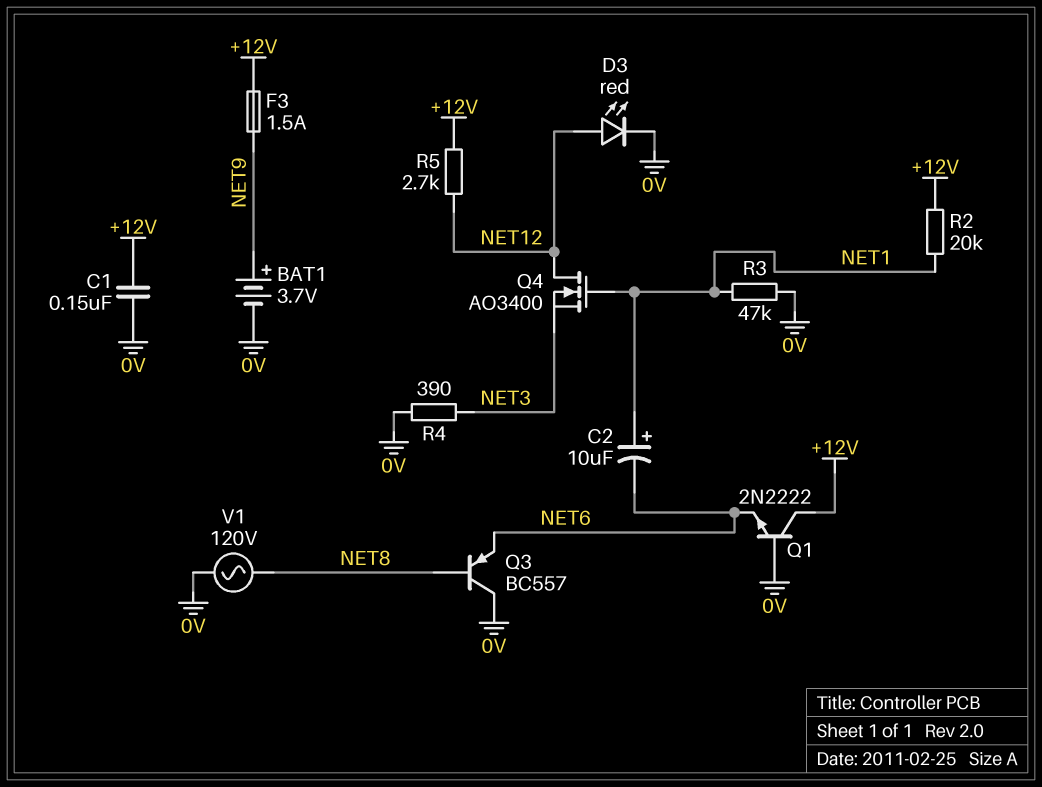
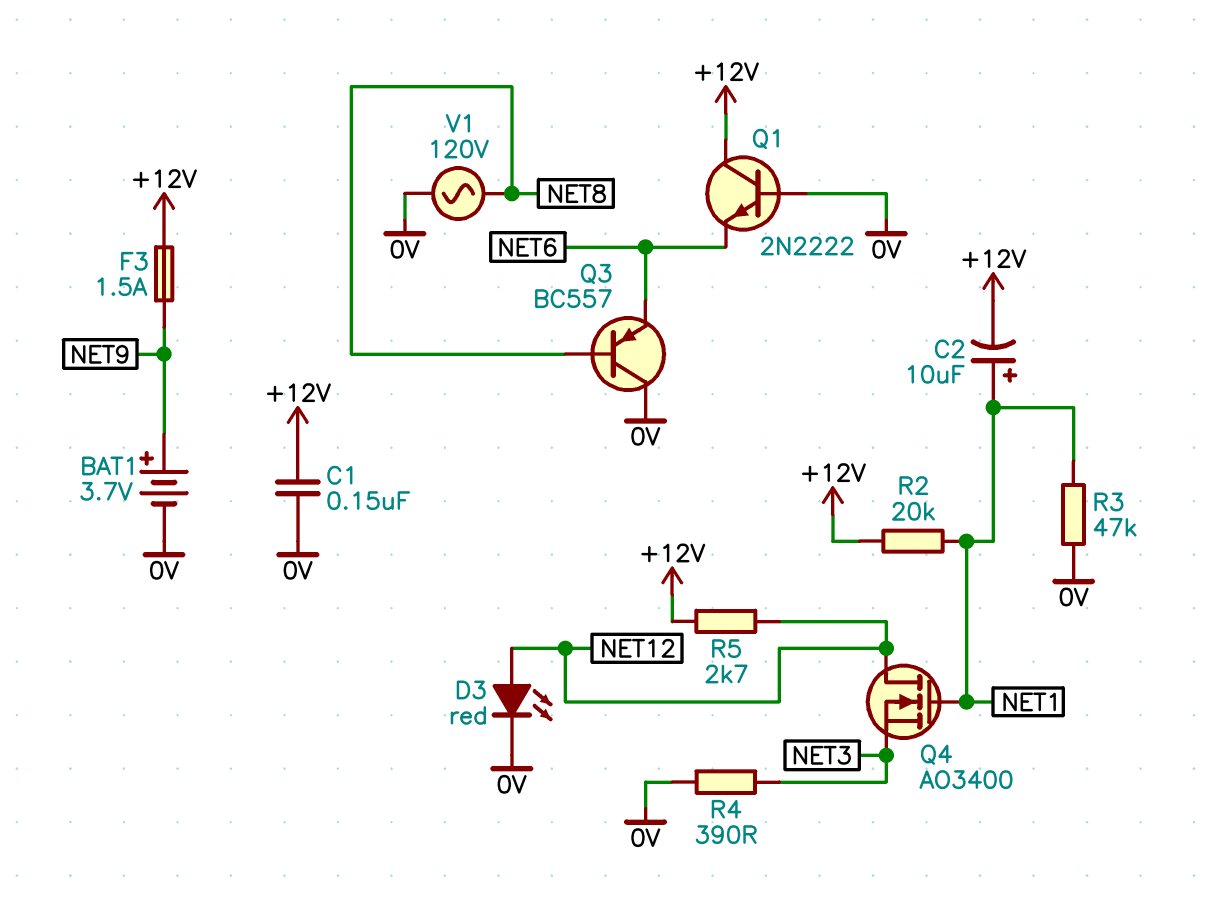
C2: 10uF (plus NET1, minus NET6) -> 10uF (plus NET1, minus +12V)

